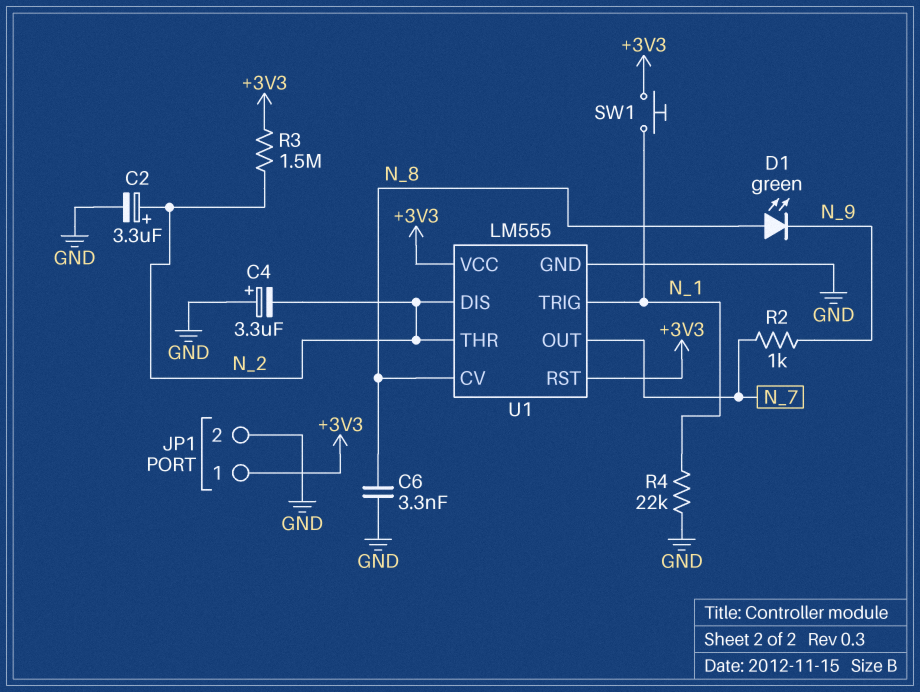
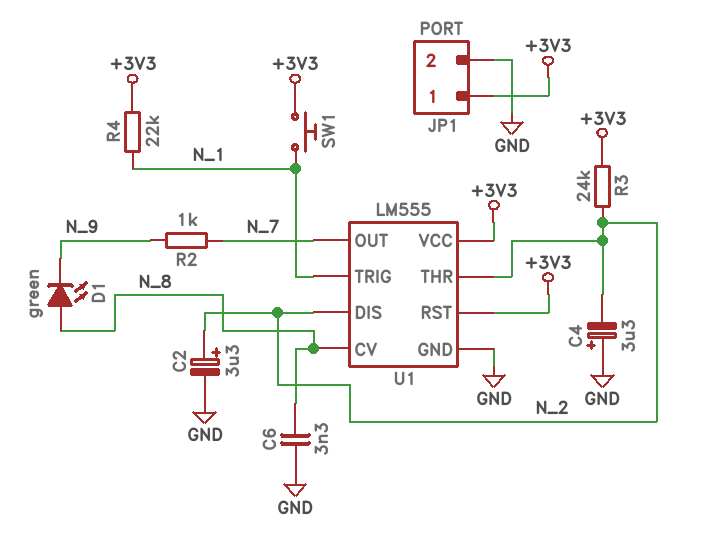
R3: 1.5M (+3V3, N_2) -> 24k (+3V3, N_2)
R4: 22k (GND, N_1) -> 22k (+3V3, N_1)

